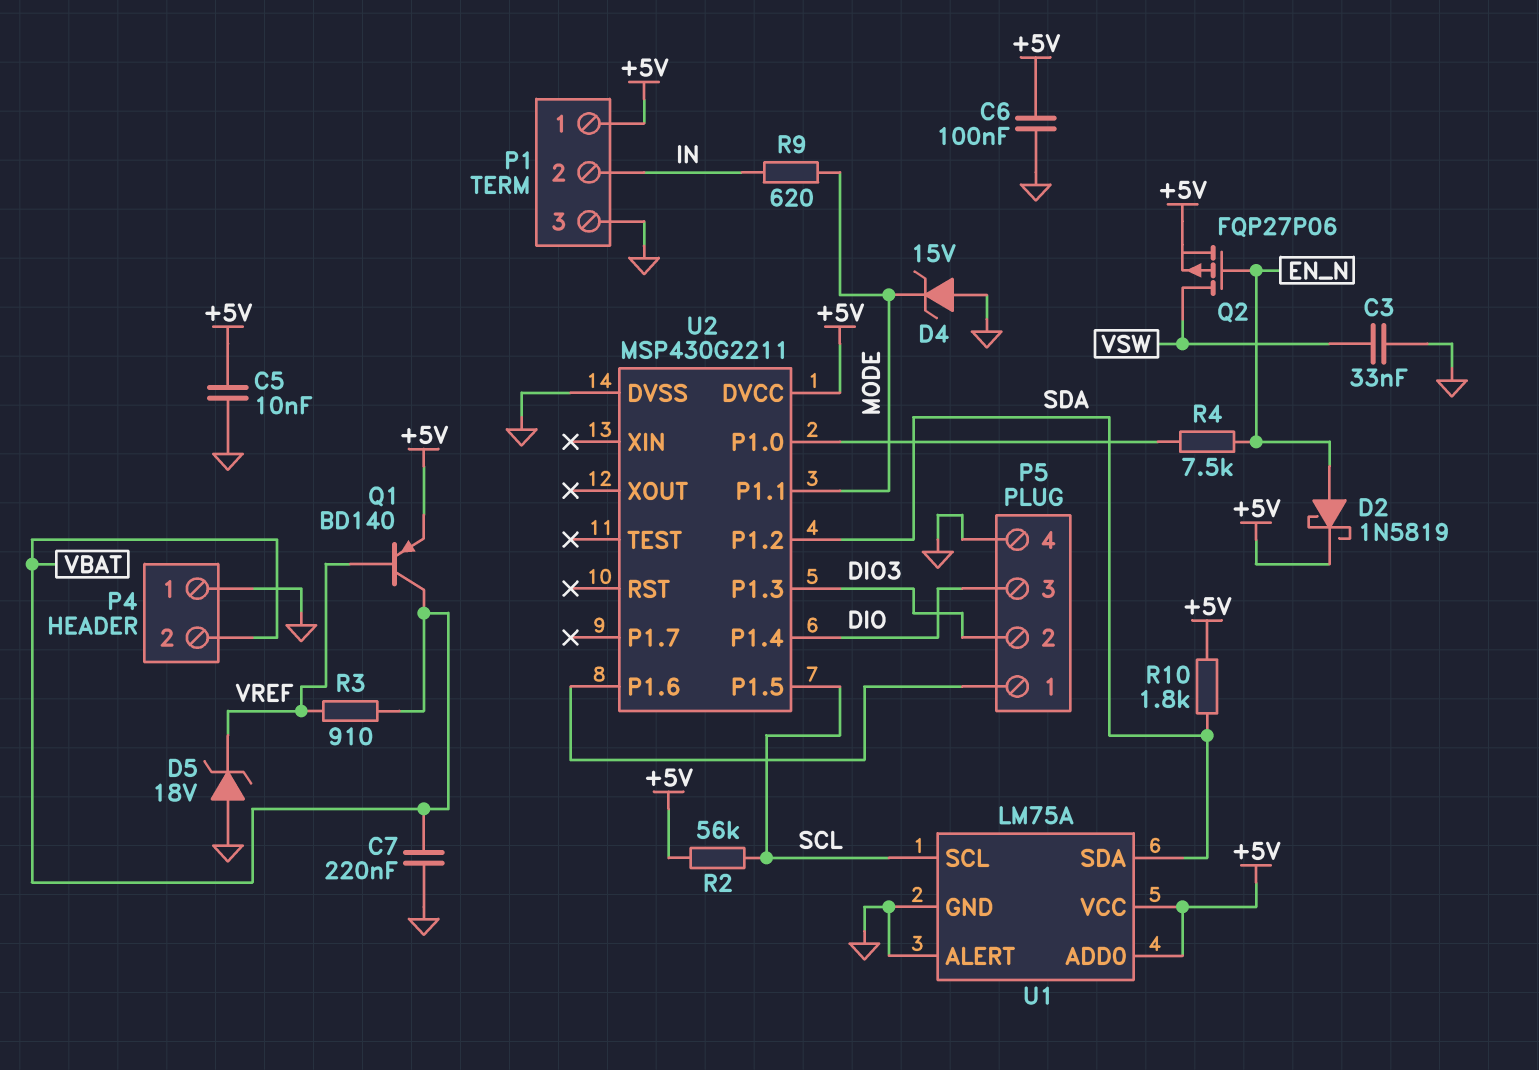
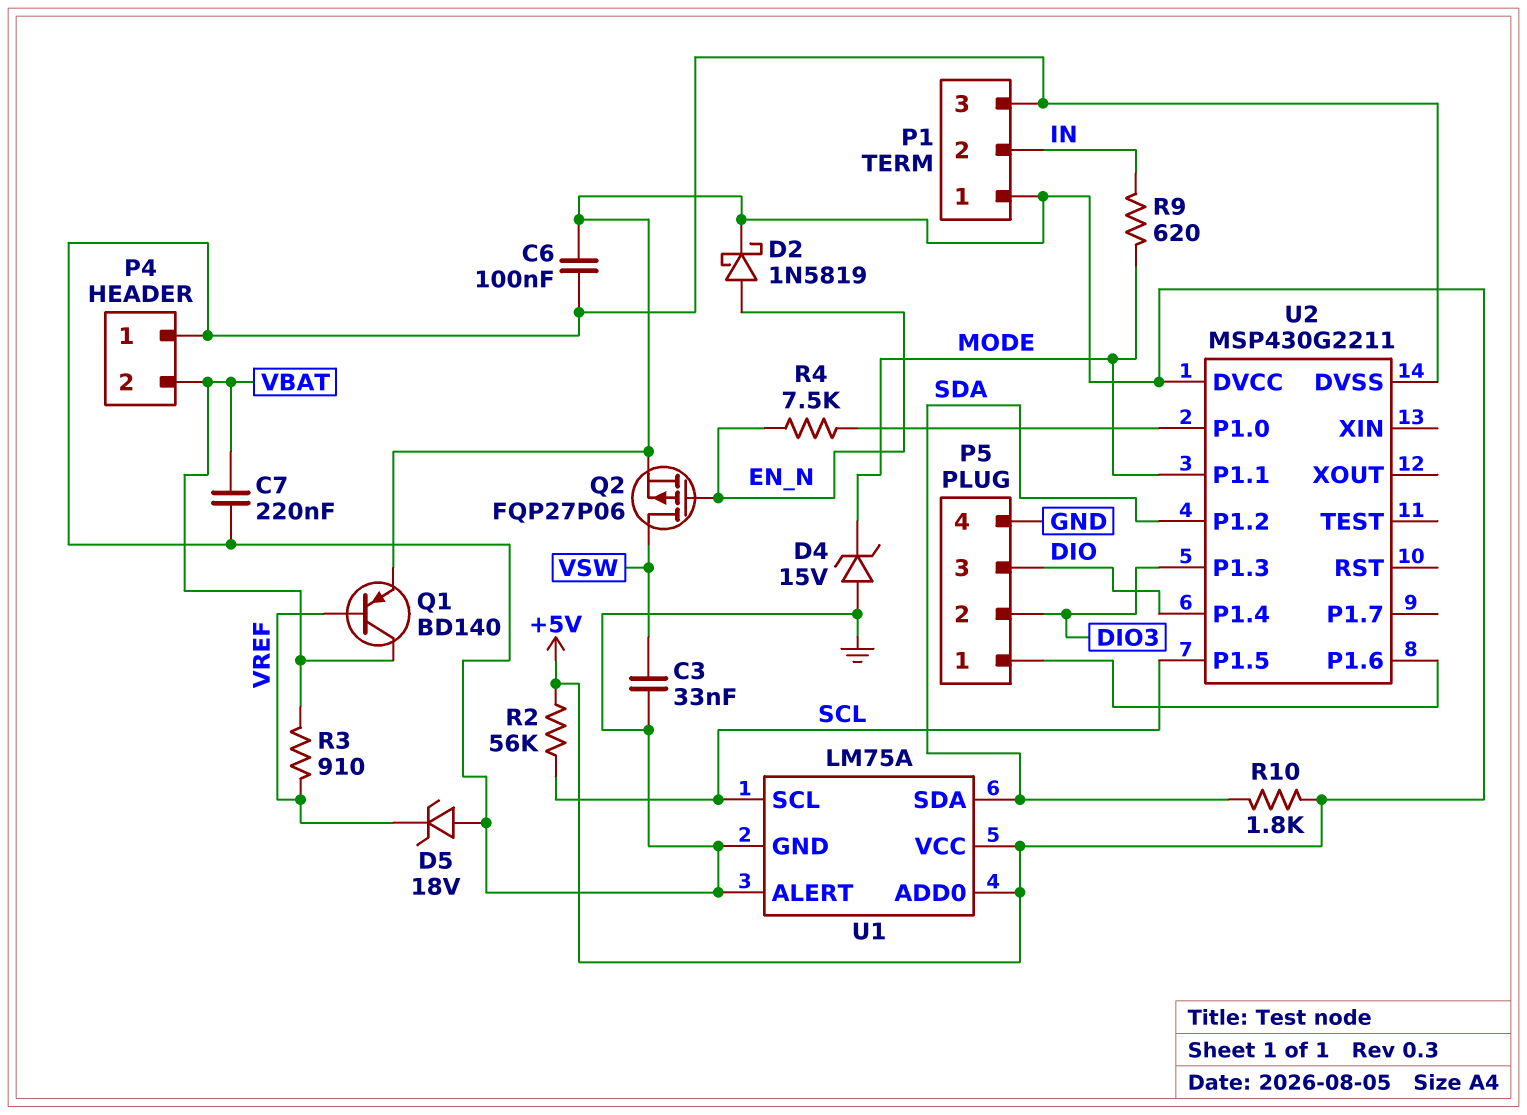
C5: 10nF (+5V, GND) -> none

